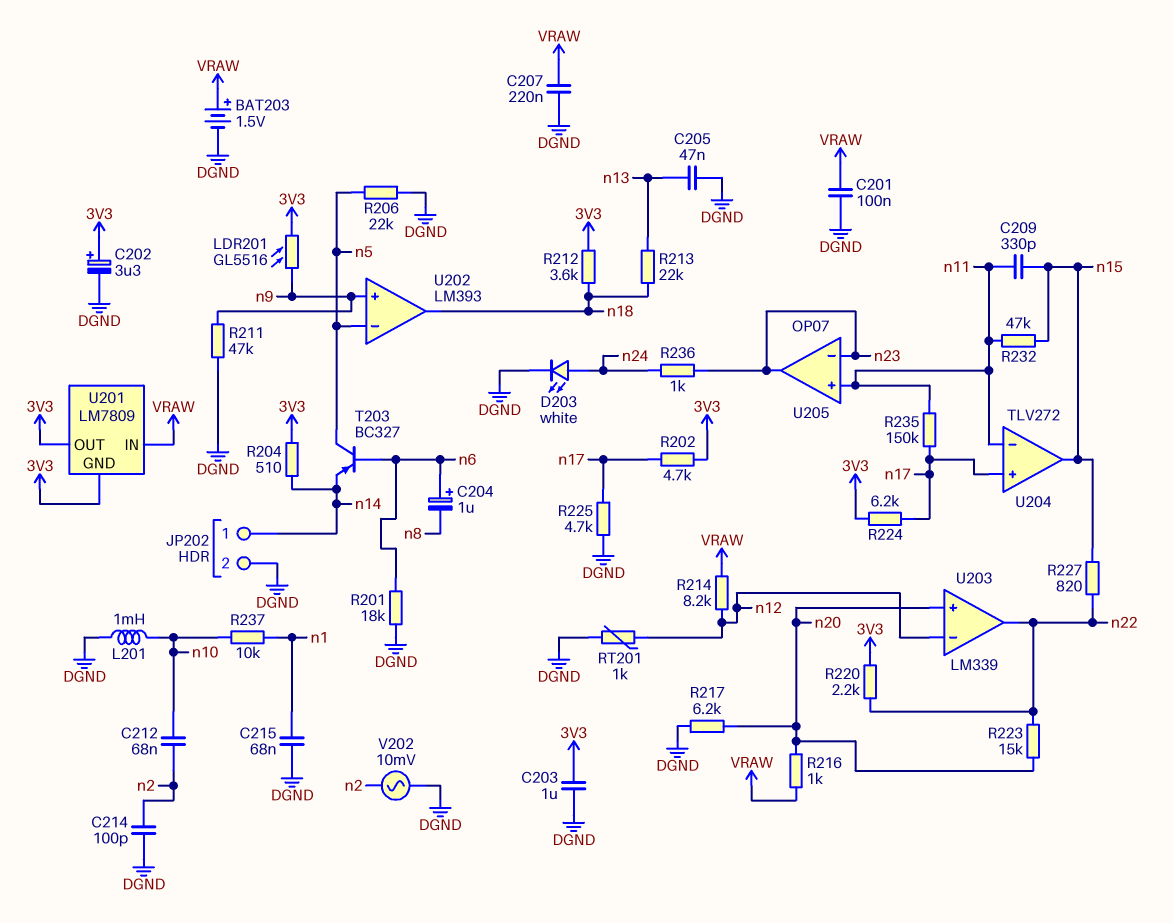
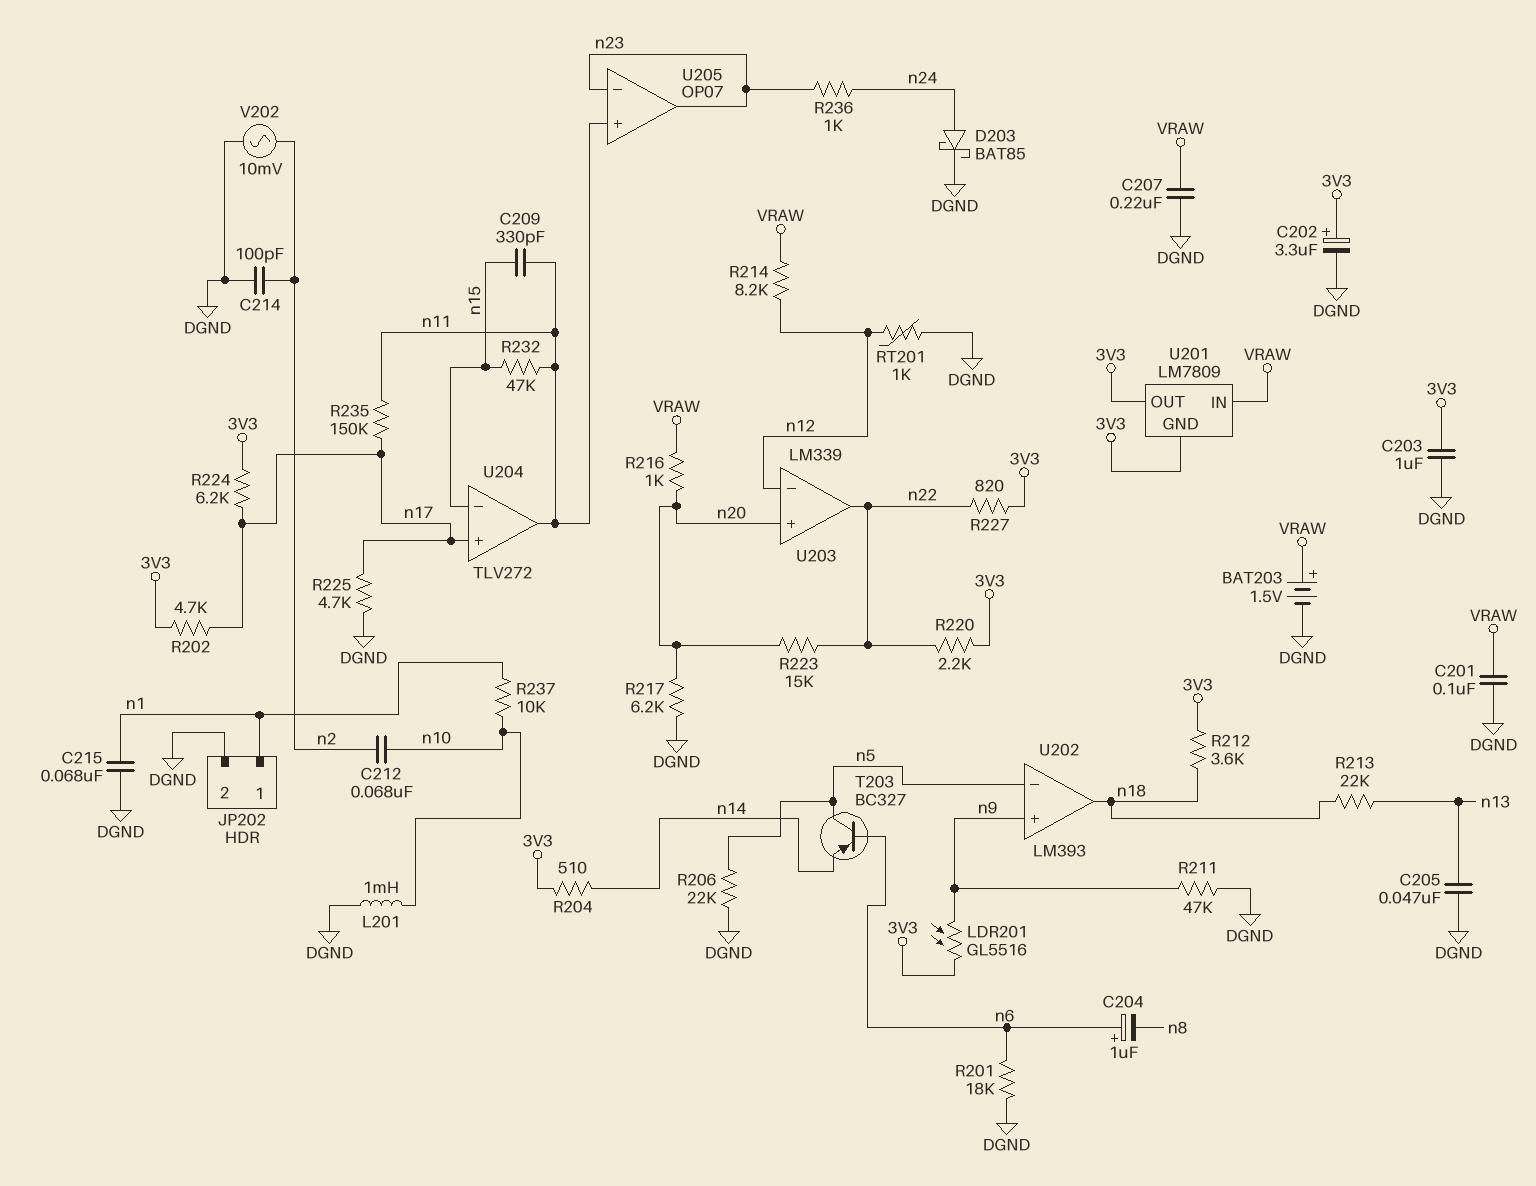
D203: LED white (A n24, K DGND) -> schottky BAT85 (A n24, K DGND)
JP202 pin 1: n14 -> n1
R227: 820 (n15, n22) -> 820 (3V3, n22)
U204 pin in-: n11 -> n15
U204 pin out: n15 -> n11

